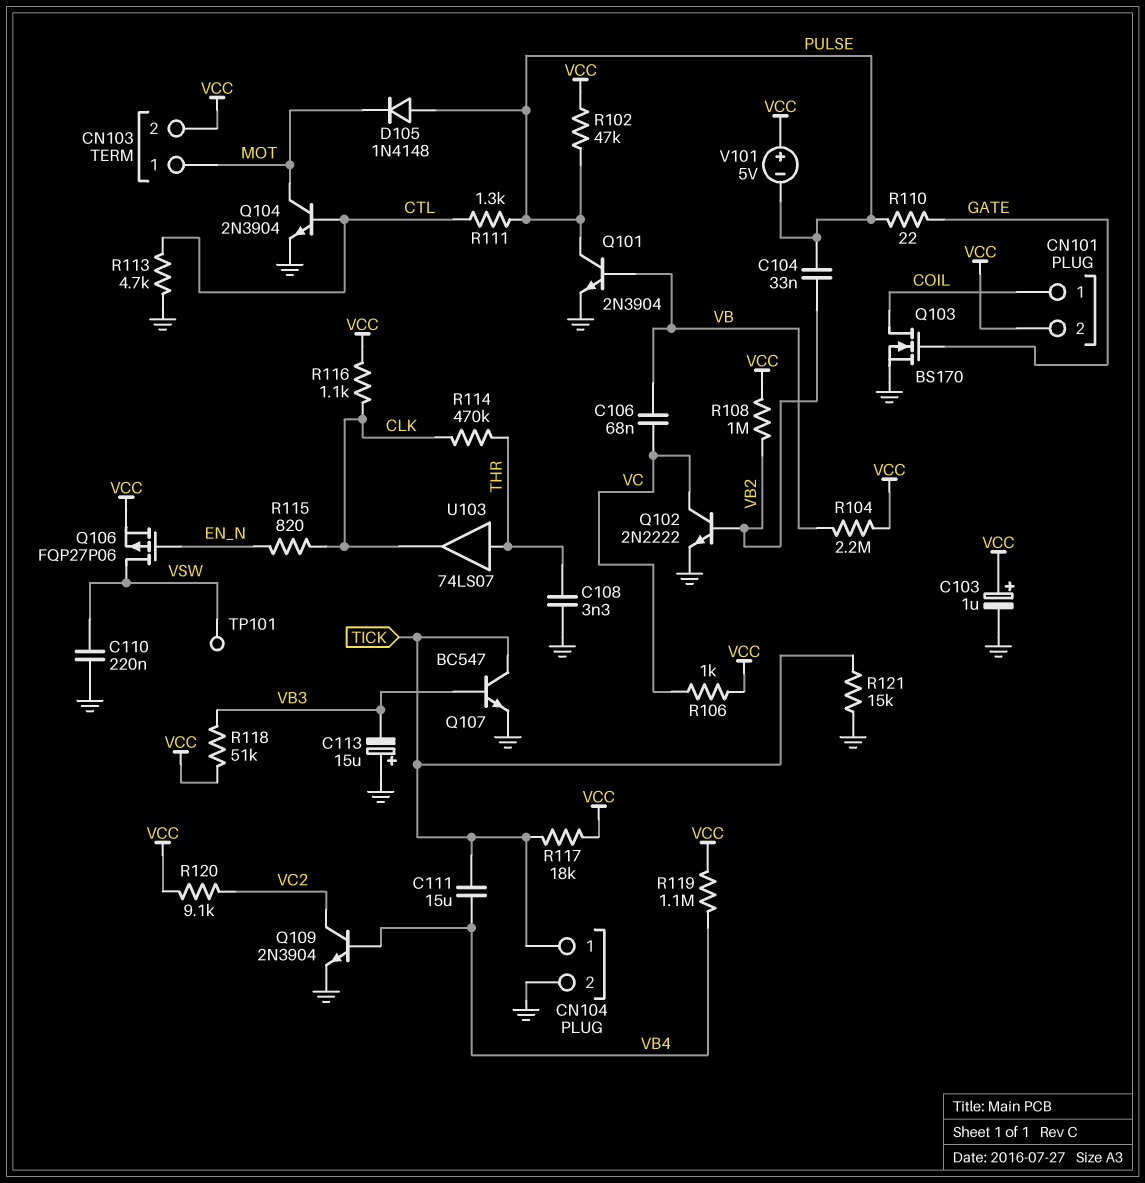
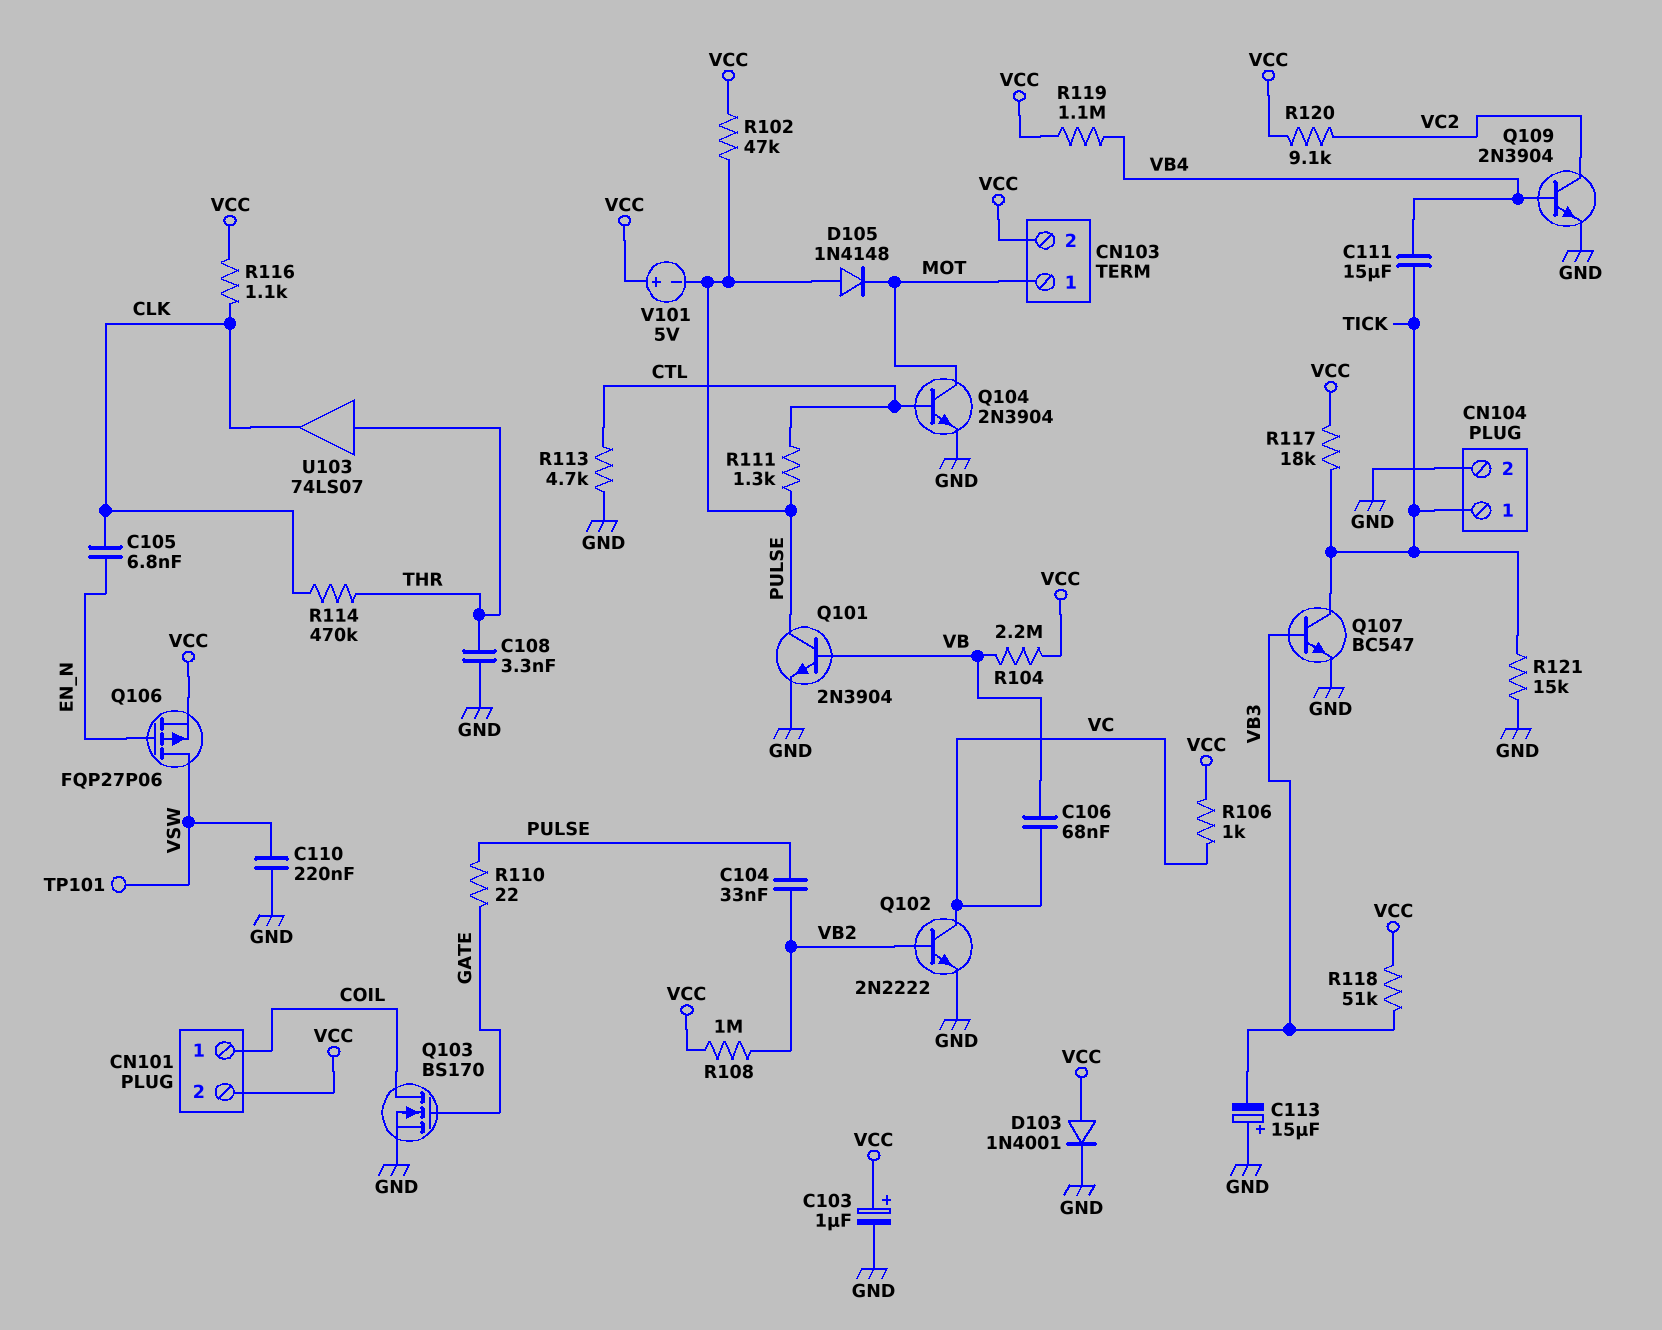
C105: none -> 6.8nF (CLK, EN_N)
D103: none -> diode 1N4001 (A VCC, K GND)
R115: 820 (CLK, EN_N) -> none

